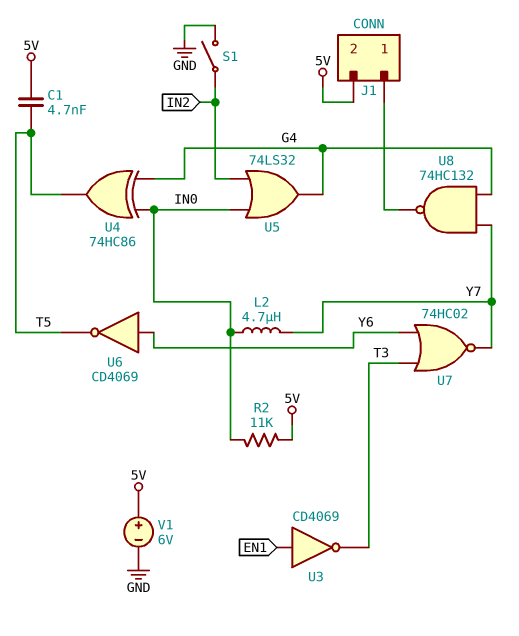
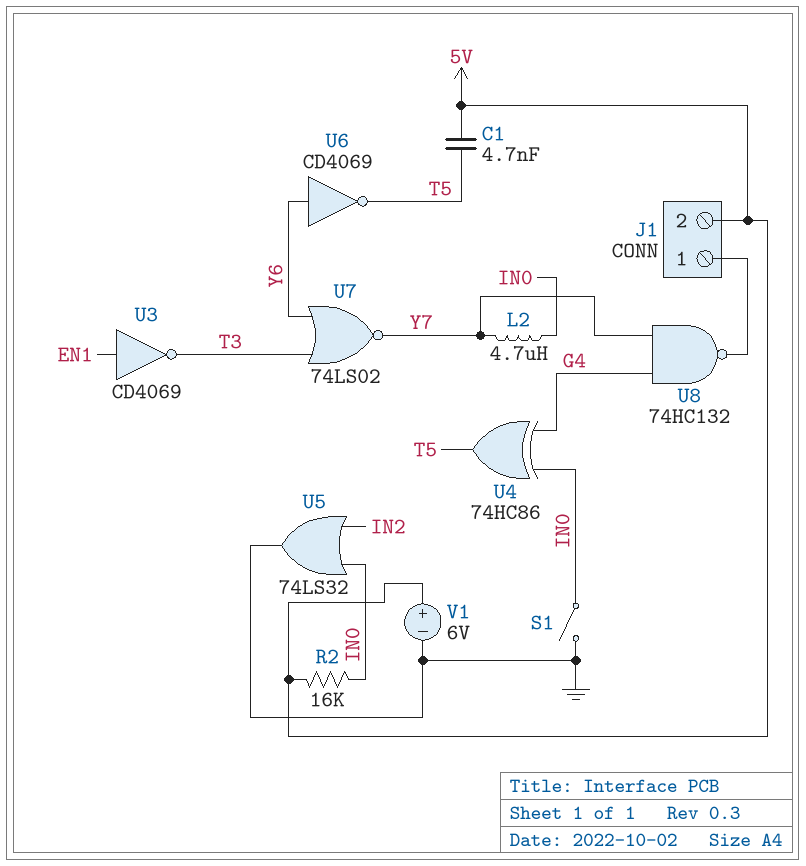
R2: 11k (5V, IN0) -> 16k (5V, IN0)
S1: switch (GND, IN2) -> switch (GND, IN0)
U5: OR 74LS32 (in IN0, in IN2, out G4) -> OR 74LS32 (in IN0, in IN2, out GND)
U7: NOR 74HC02 (in T3, in Y6, out Y7) -> NOR 74LS02 (in T3, in Y6, out Y7)

